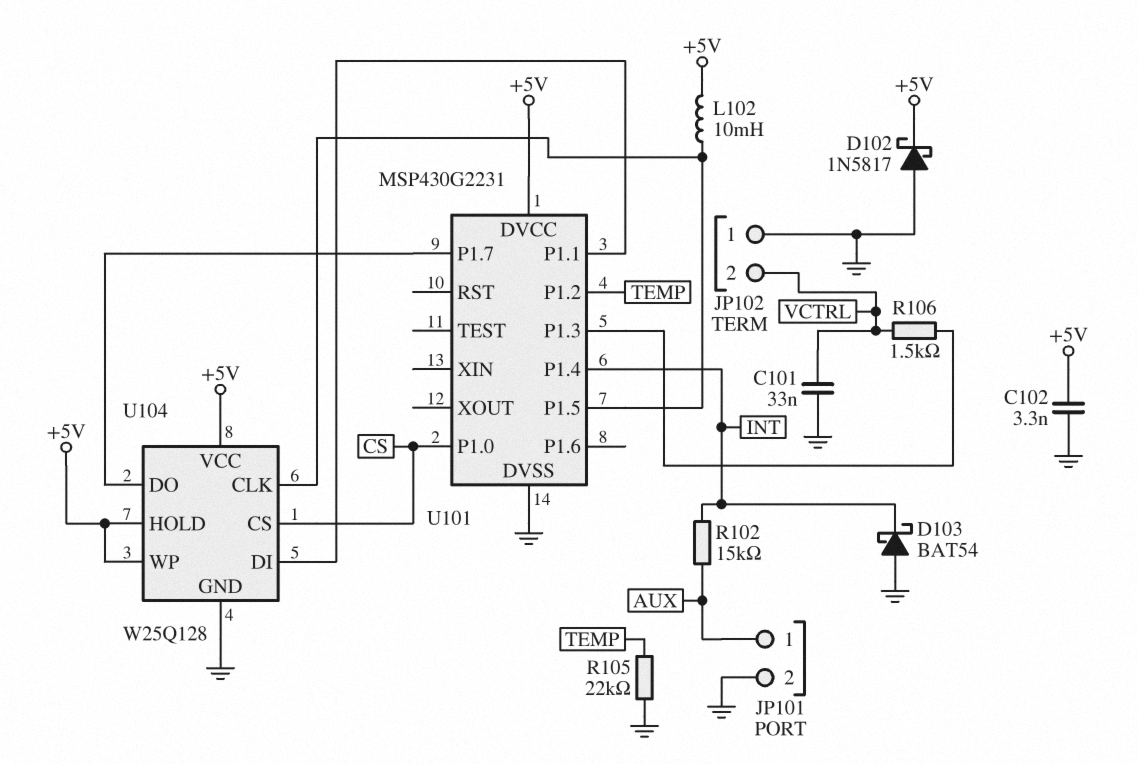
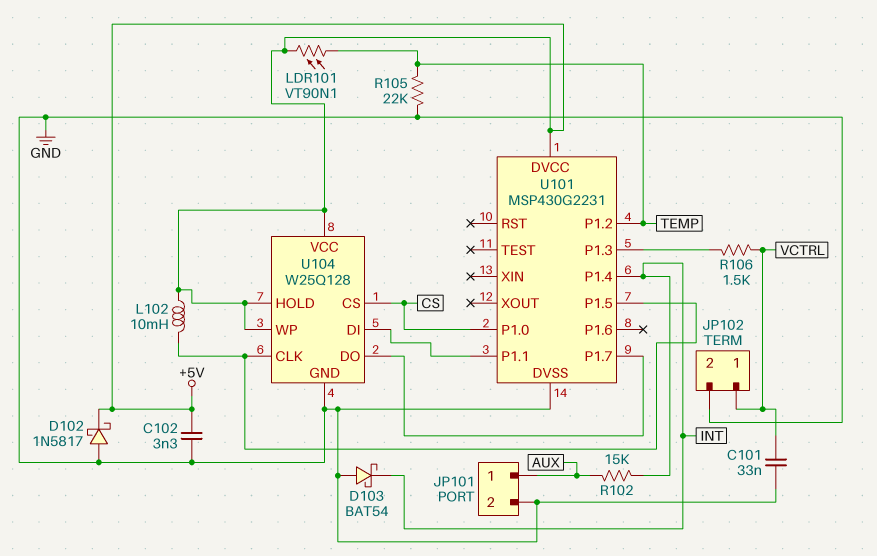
JP102 pin 1: GND -> VCTRL
JP102 pin 2: VCTRL -> GND
LDR101: none -> VT90N1 (+5V, TEMP)

